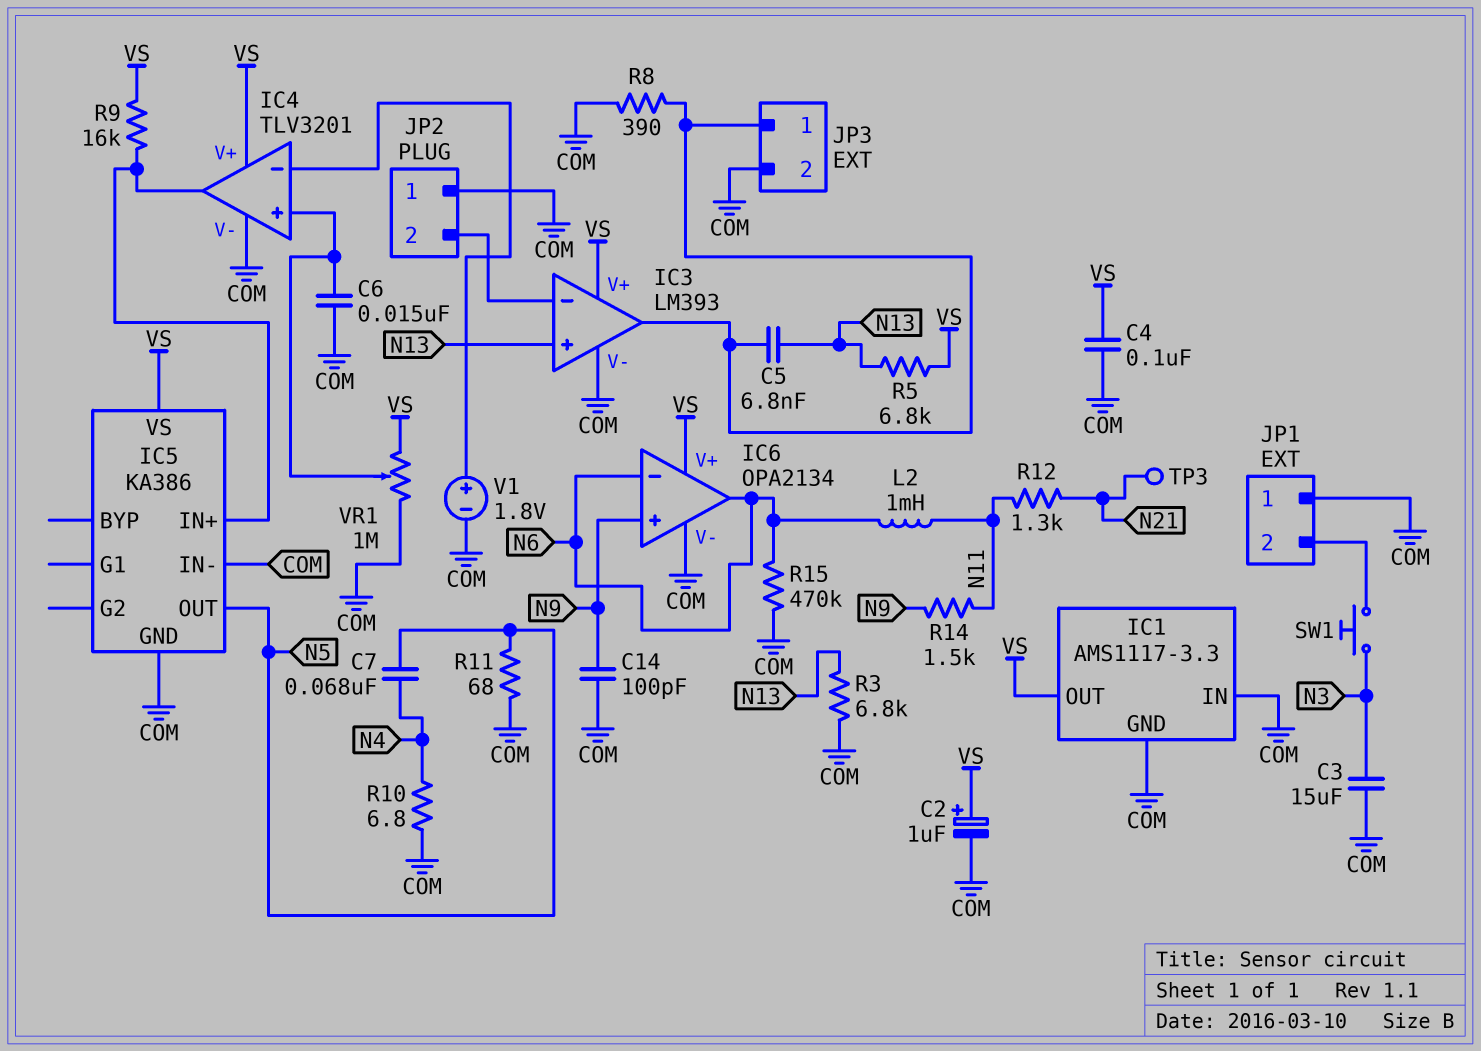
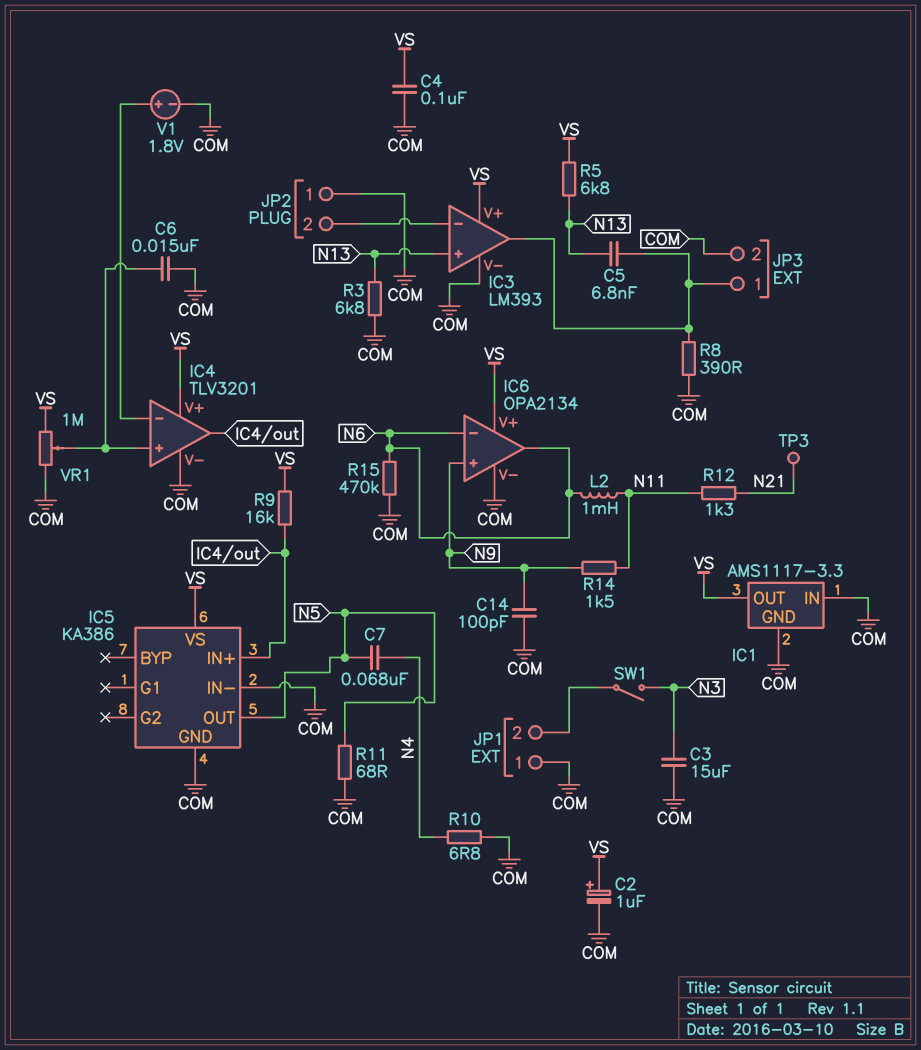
SW1: button (JP1/2, N3) -> switch (JP1/2, N3)

